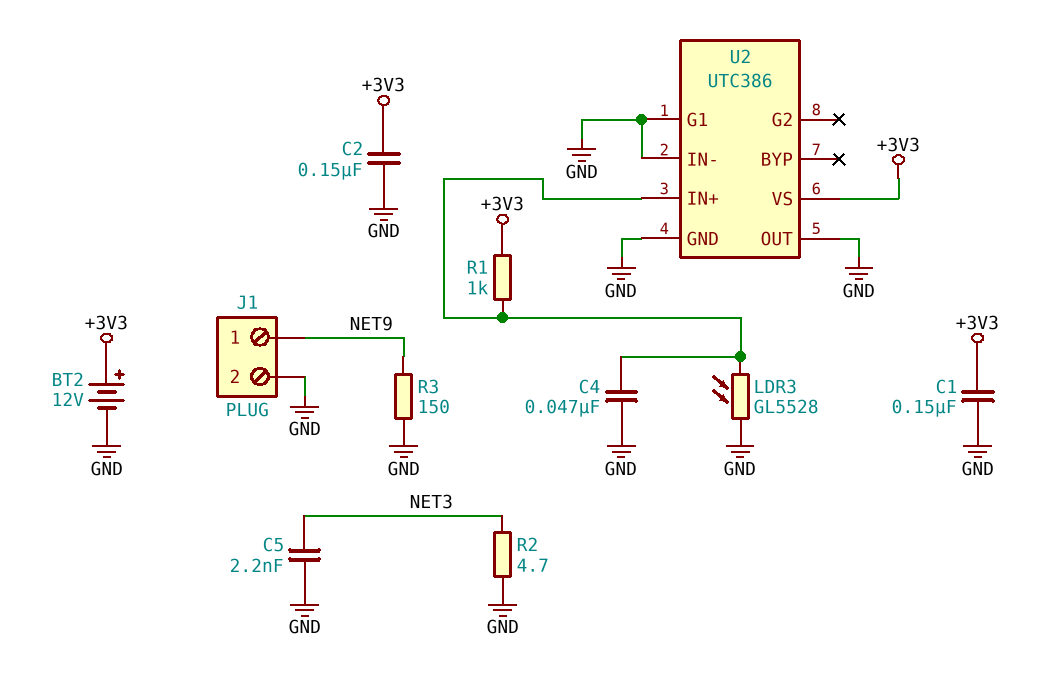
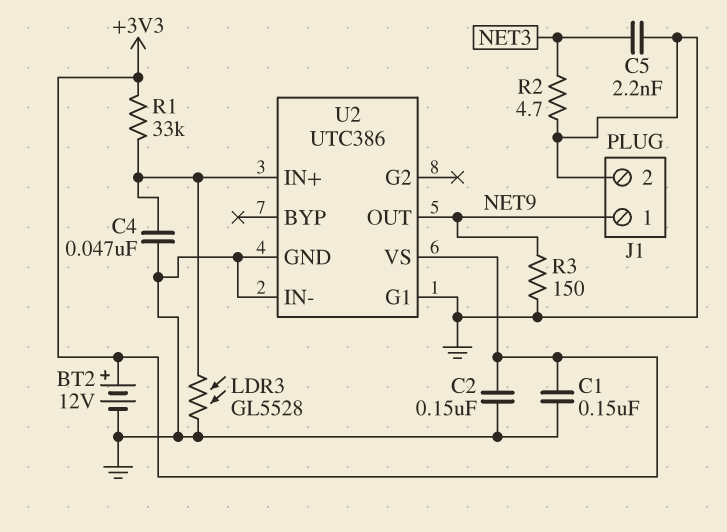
R1: 1k (+3V3, U2/IN+) -> 33k (+3V3, U2/IN+)
U2 pin OUT: GND -> NET9

